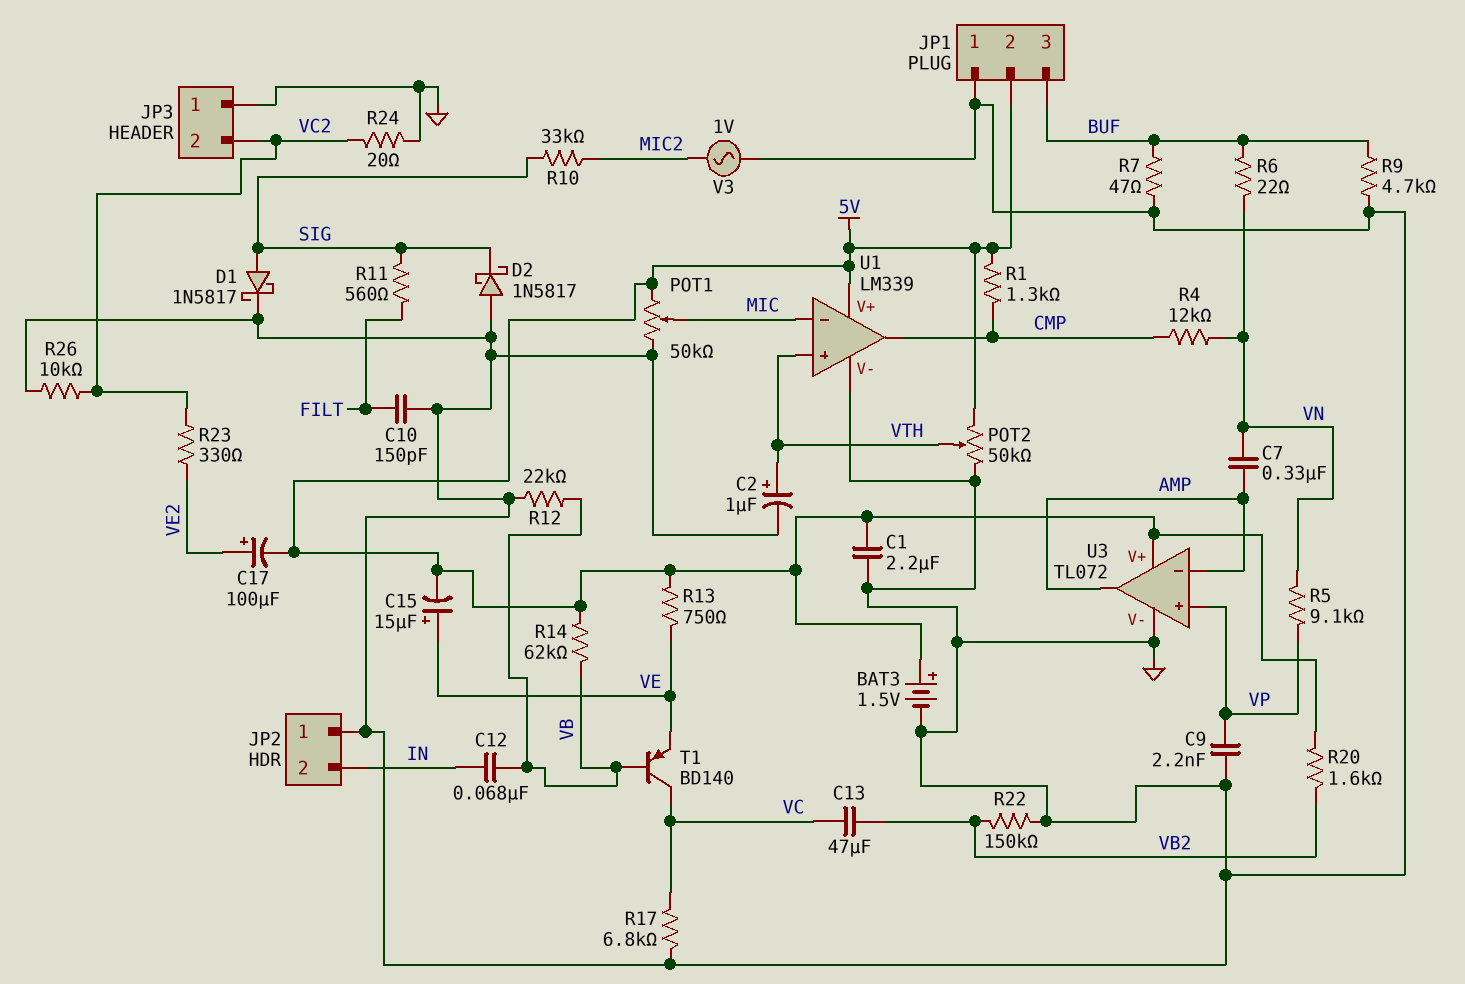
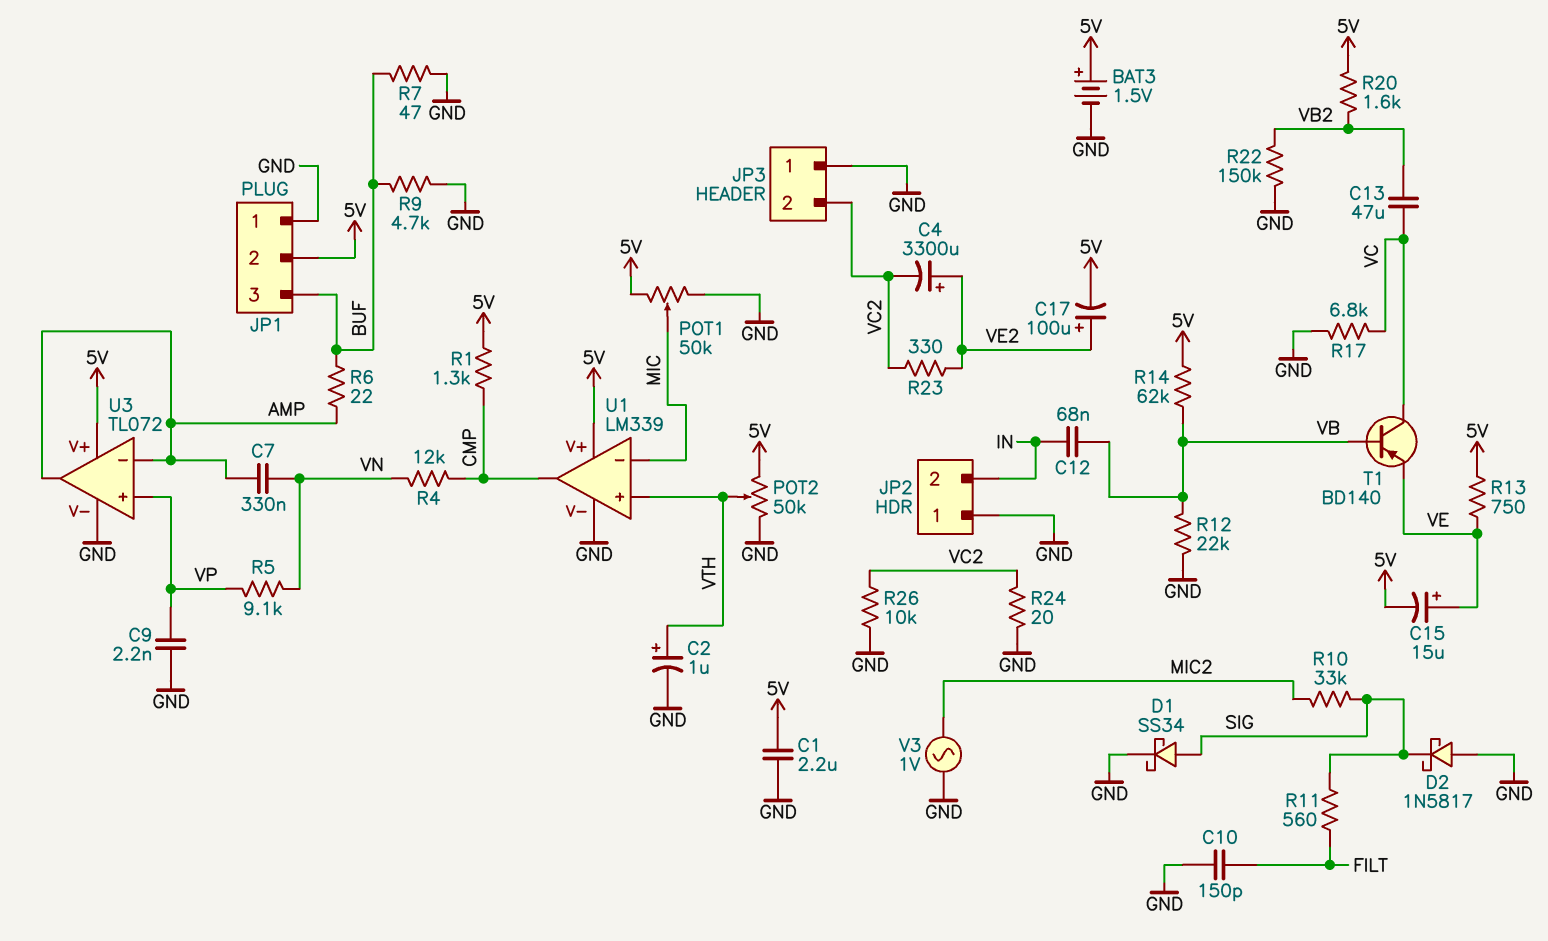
C4: none -> 3300uF (plus VE2, minus VC2)
D1: schottky 1N5817 (A SIG, K GND) -> schottky SS34 (A SIG, K GND)
R6: 22 (BUF, VN) -> 22 (AMP, BUF)

